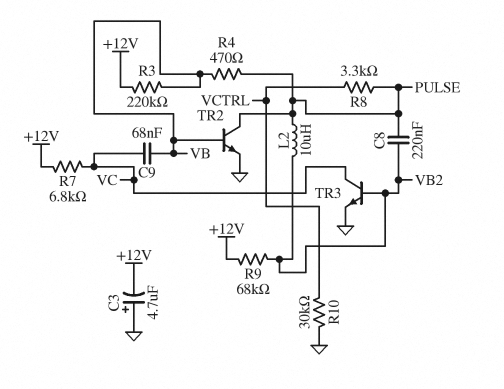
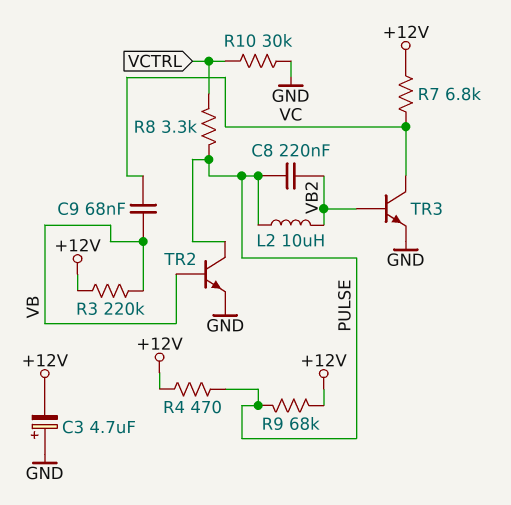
R4: 470 (PULSE, VB) -> 470 (+12V, PULSE)
R9: 68k (+12V, VB2) -> 68k (+12V, PULSE)

